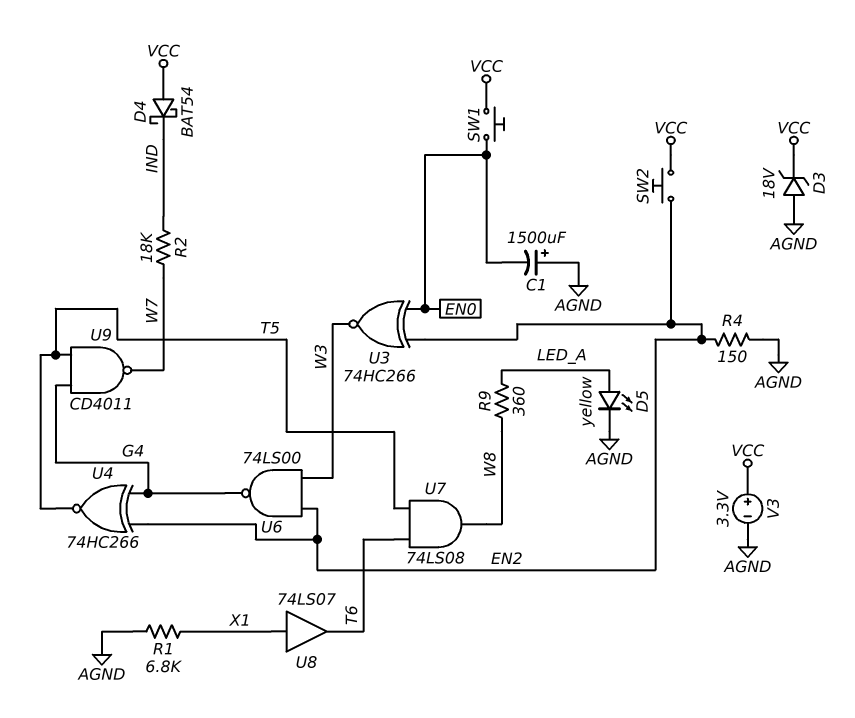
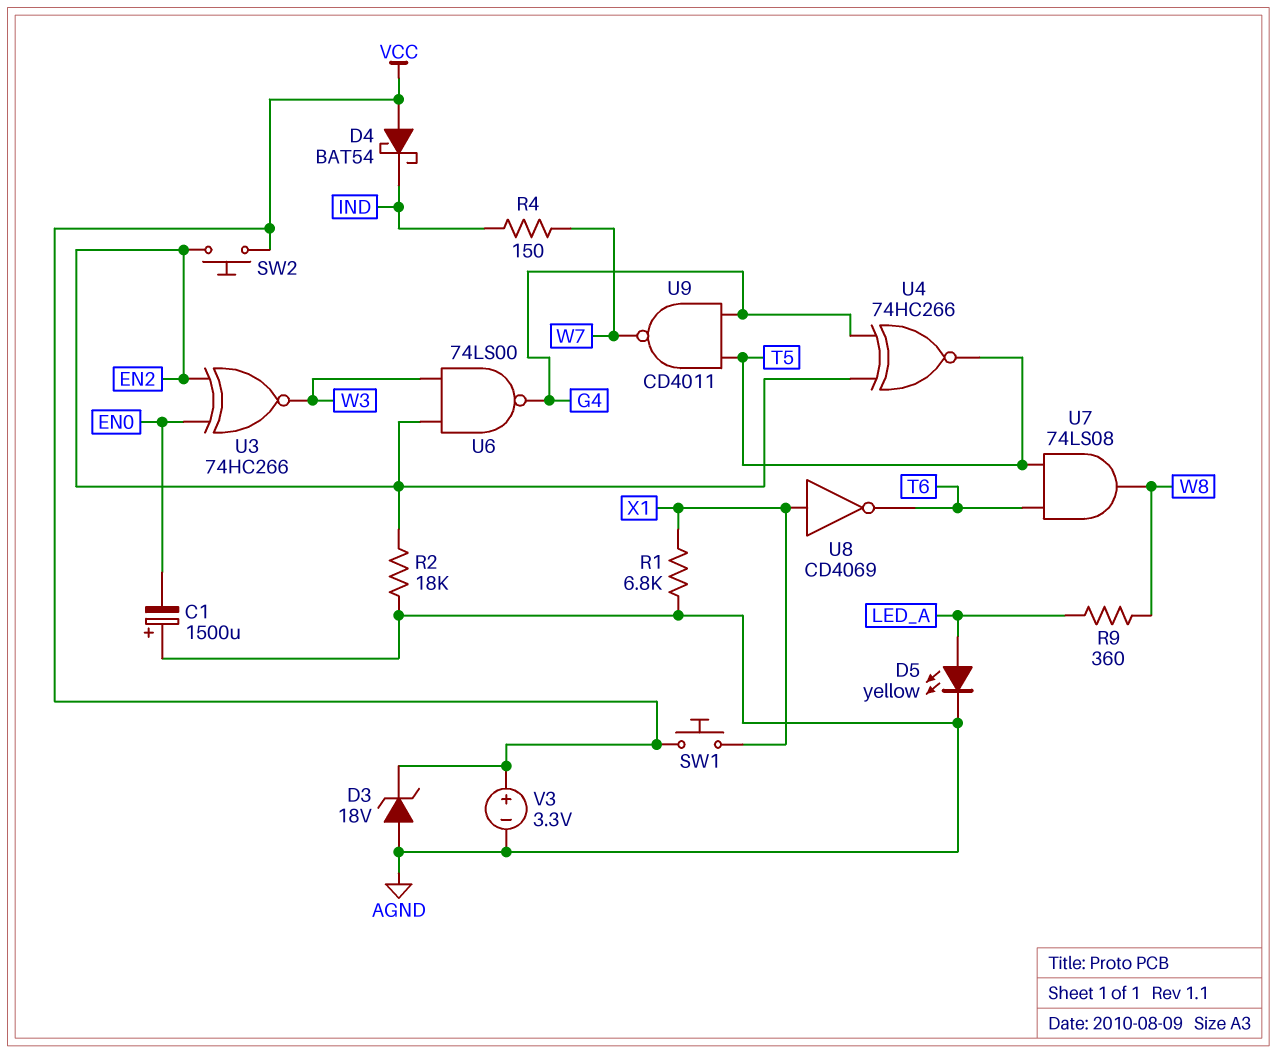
R2: 18k (IND, W7) -> 18k (AGND, EN2)
R4: 150 (AGND, EN2) -> 150 (IND, W7)
SW1: button (EN0, VCC) -> button (VCC, X1)
U8: buffer 74LS07 (in X1, out T6) -> NOT CD4069 (in X1, out T6)

